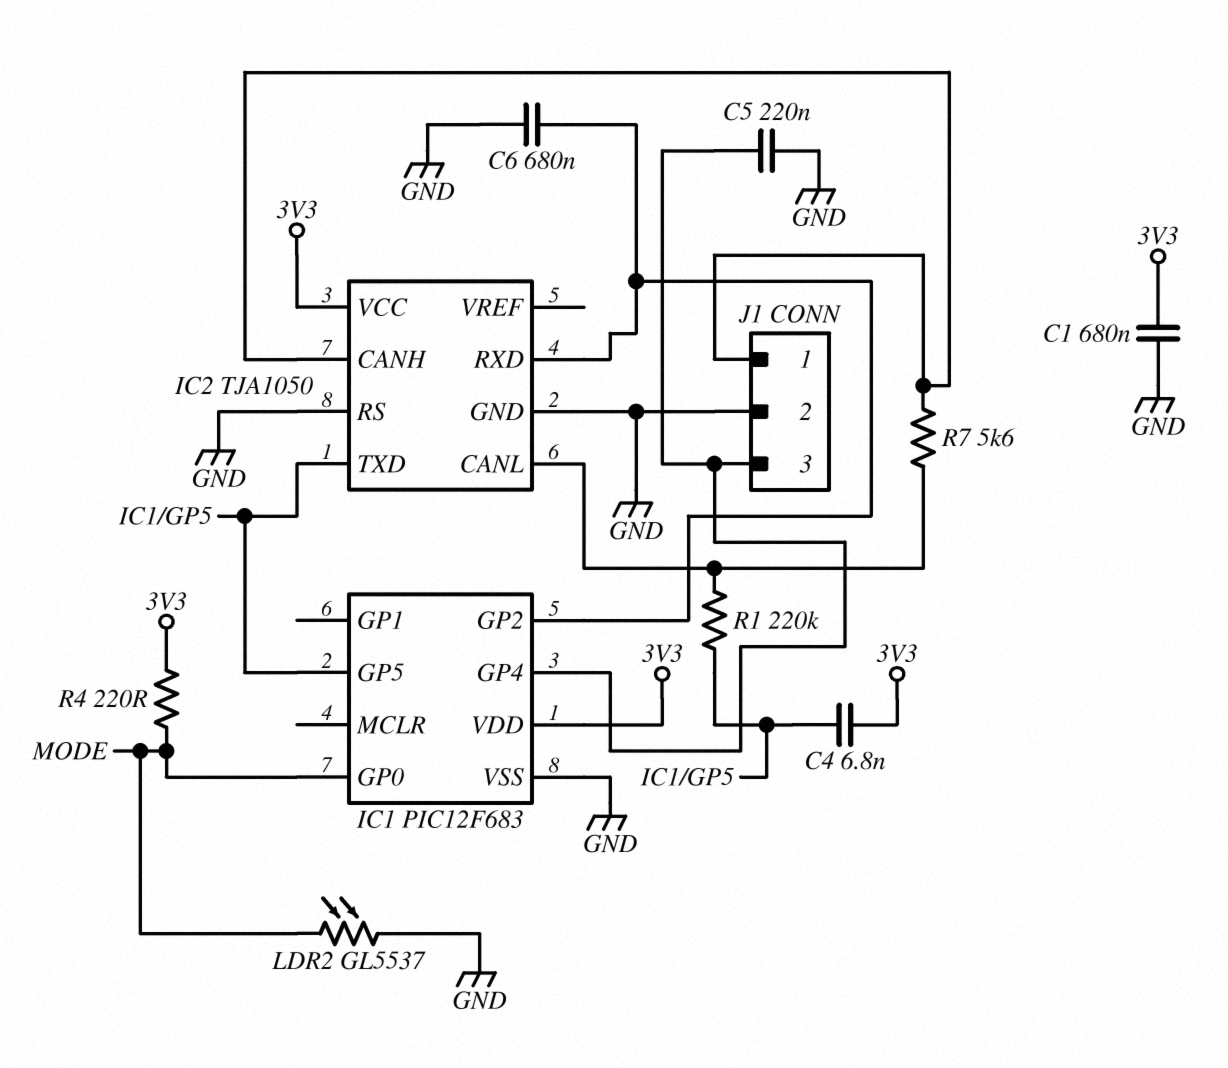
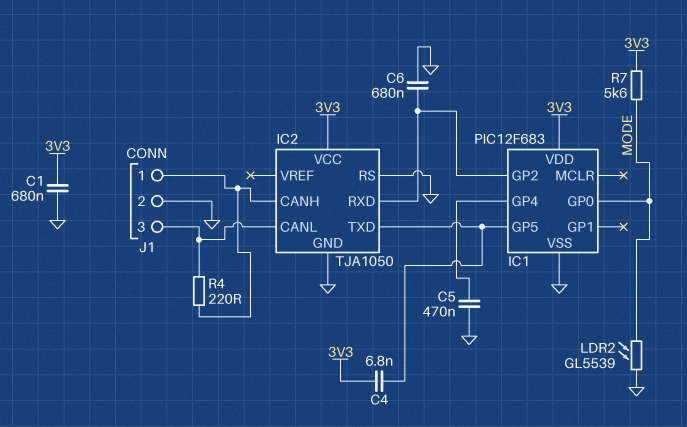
C5: 220nF (GND, IC1/GP4) -> 470nF (GND, IC1/GP4)
J1 pin 3: IC1/GP4 -> IC2/CANL
LDR2: GL5537 (GND, MODE) -> GL5539 (GND, MODE)
R1: 220k (IC1/GP5, IC2/CANL) -> none
R4: 220 (3V3, MODE) -> 220 (IC2/CANH, IC2/CANL)
R7: 5.6k (IC2/CANH, IC2/CANL) -> 5.6k (3V3, MODE)

